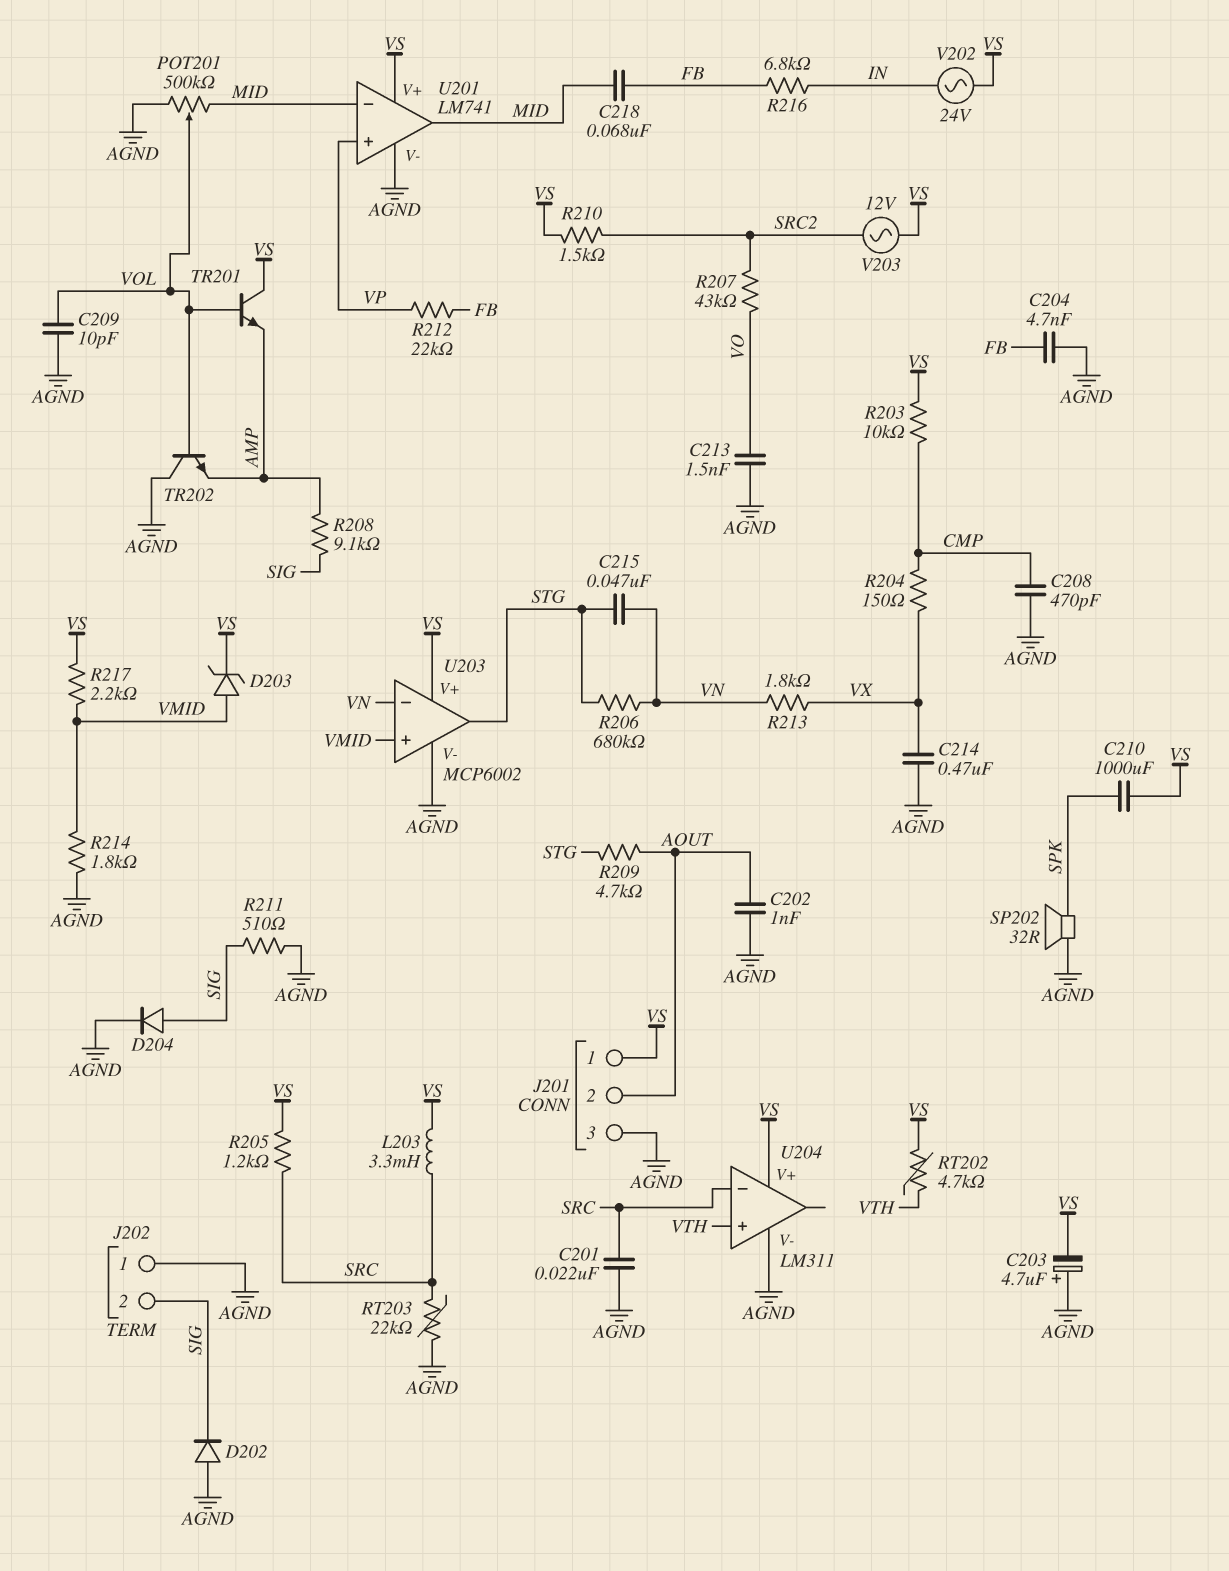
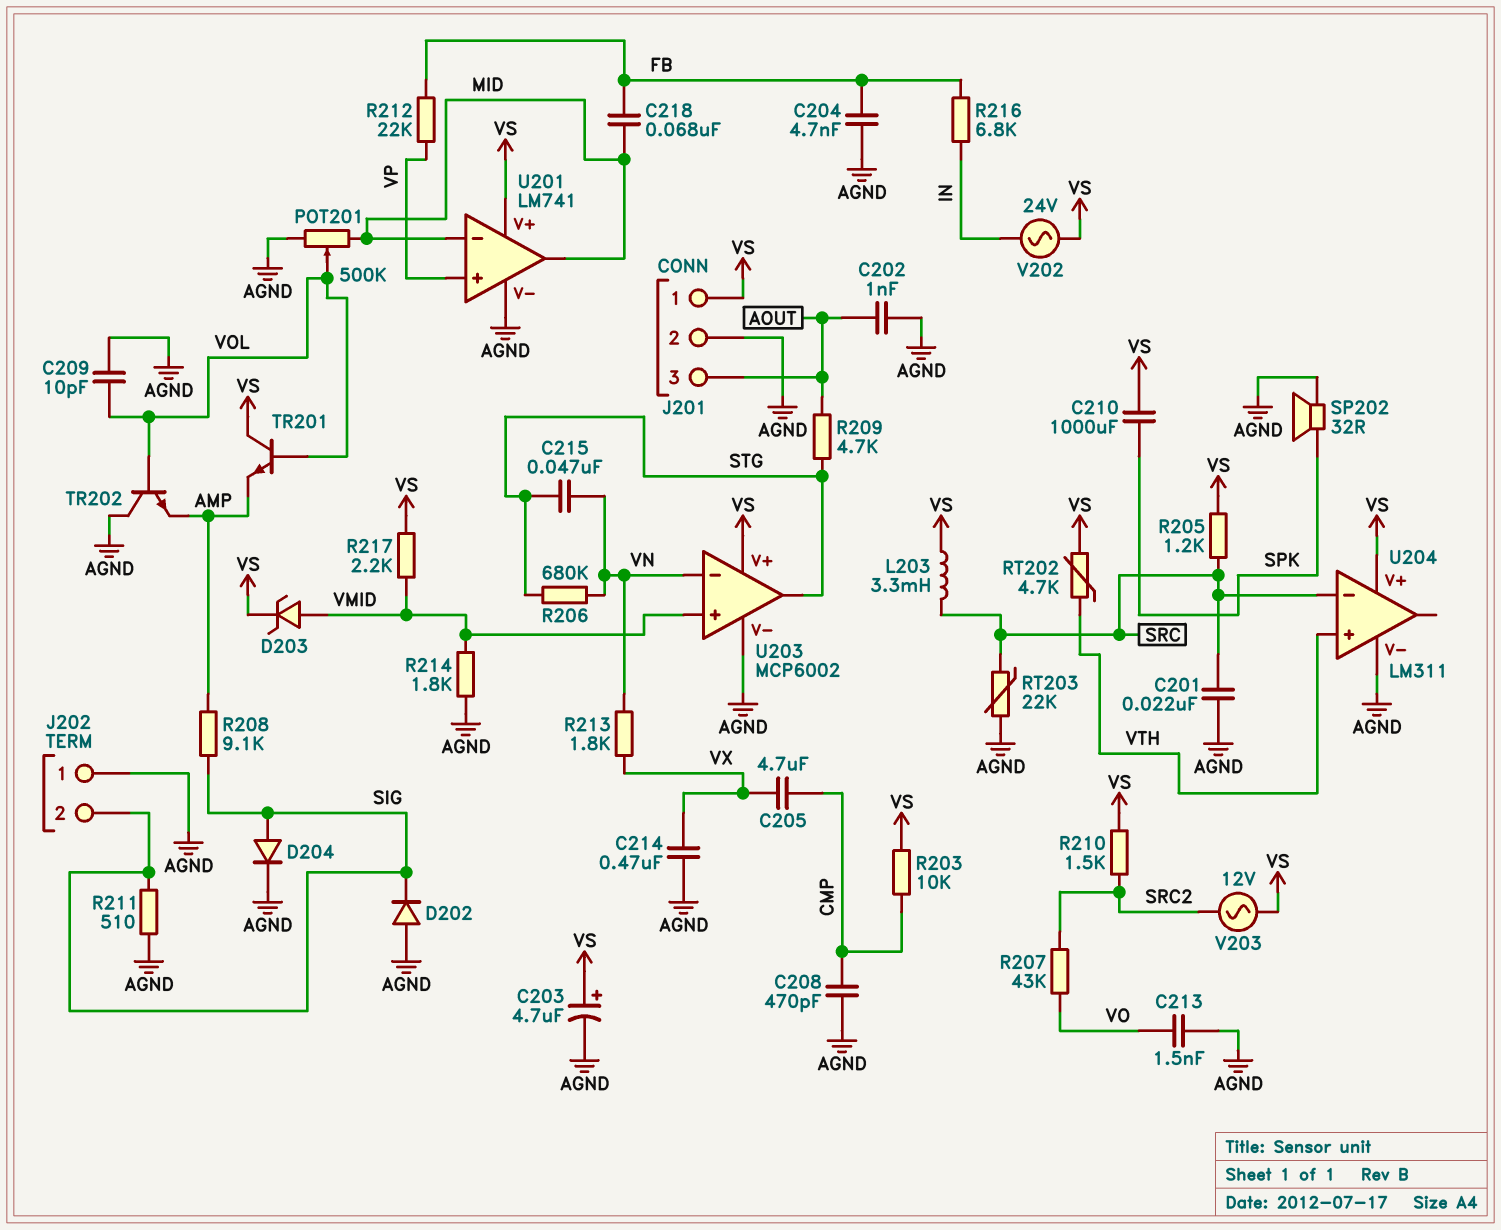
C203: 4.7uF (plus AGND, minus VS) -> 4.7uF (plus VS, minus AGND)
C205: none -> 4.7uF (CMP, VX)
J201 pin 2: AOUT -> AGND
J201 pin 3: AGND -> AOUT
R204: 150 (CMP, VX) -> none

